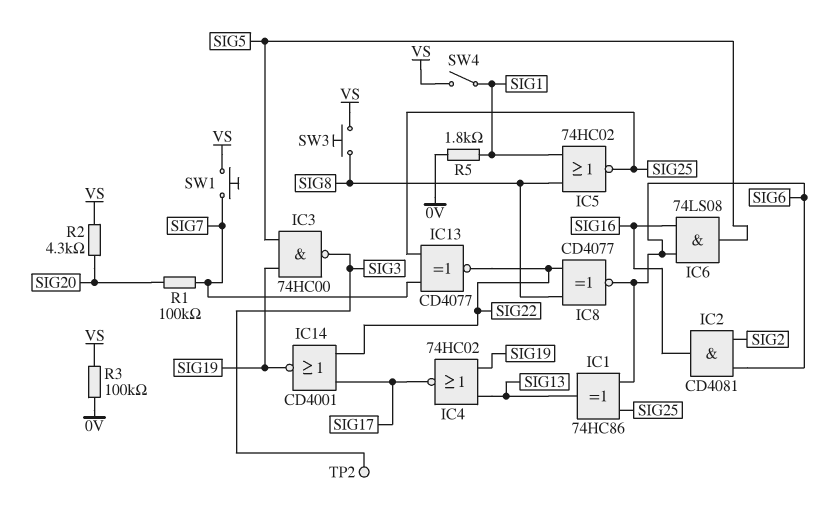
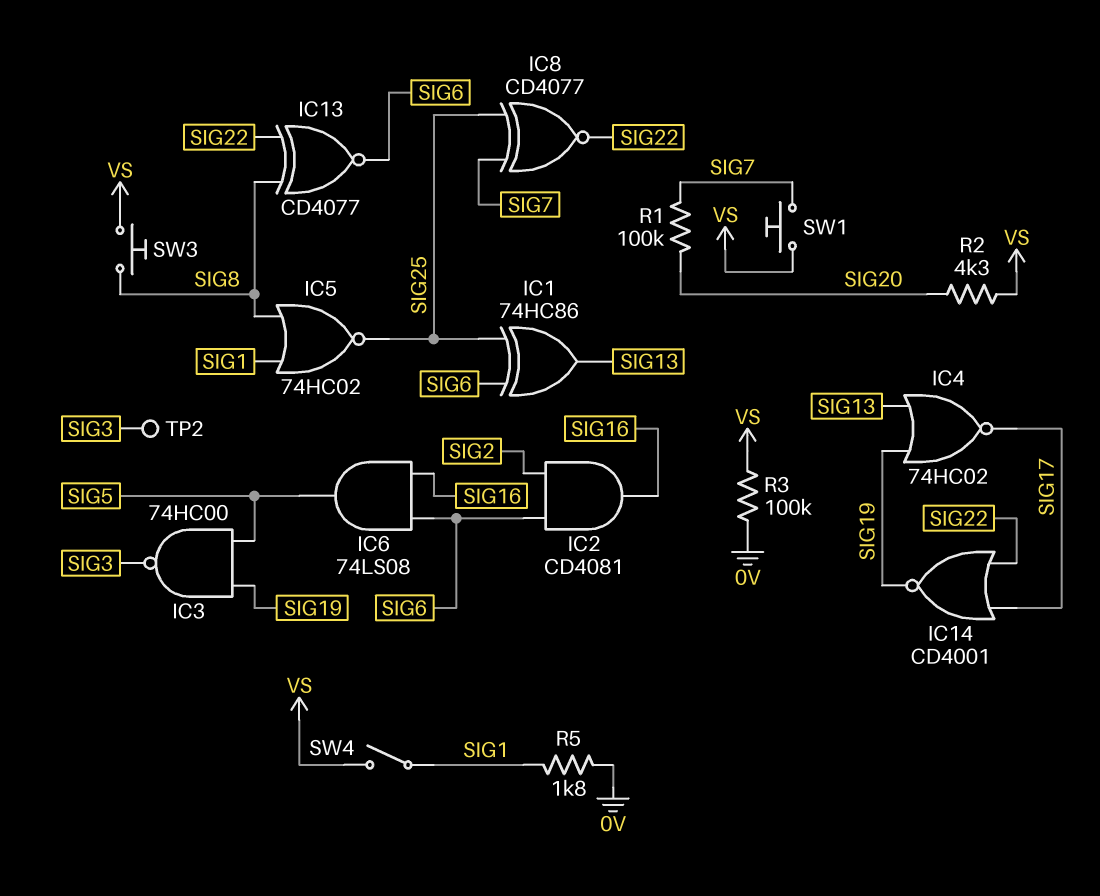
IC8: XNOR CD4077 (in SIG8, in SIG22, out SIG6) -> XNOR CD4077 (in SIG7, in SIG25, out SIG22)
IC13: XNOR CD4077 (in SIG7, in SIG25, out SIG22) -> XNOR CD4077 (in SIG8, in SIG22, out SIG6)

